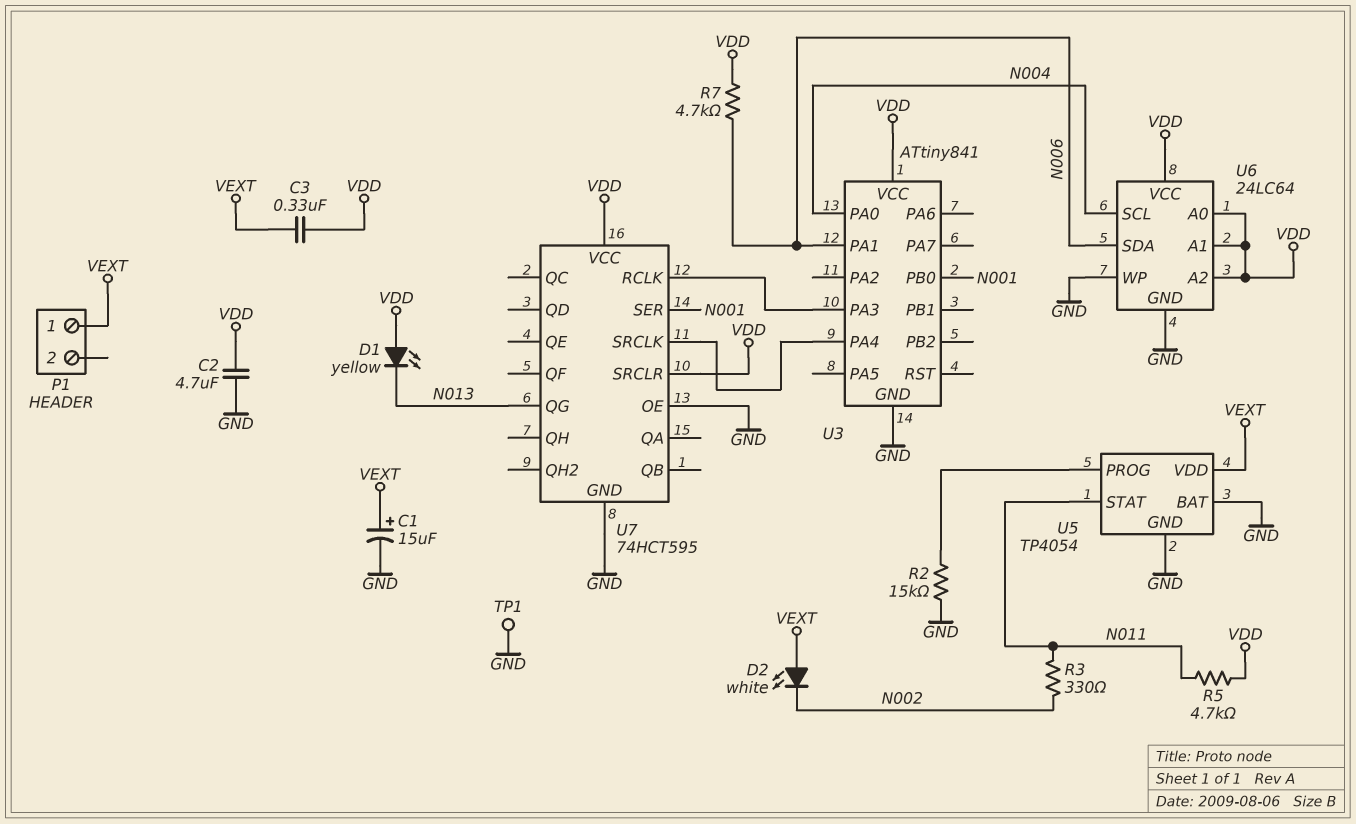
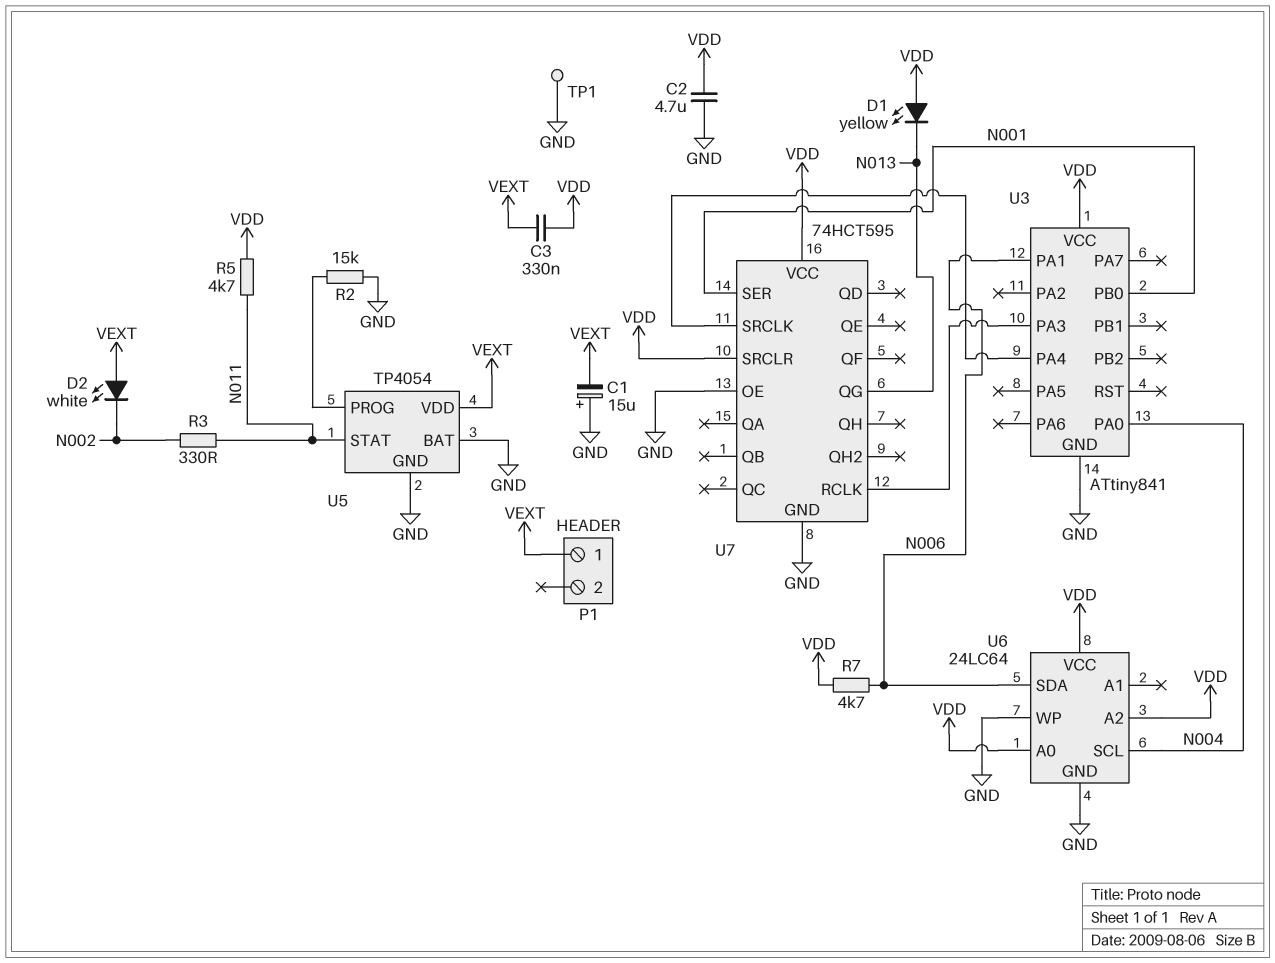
C1: 15uF (plus VEXT, minus GND) -> 15uF (plus GND, minus VEXT)
U6 pin A1: VDD -> none

